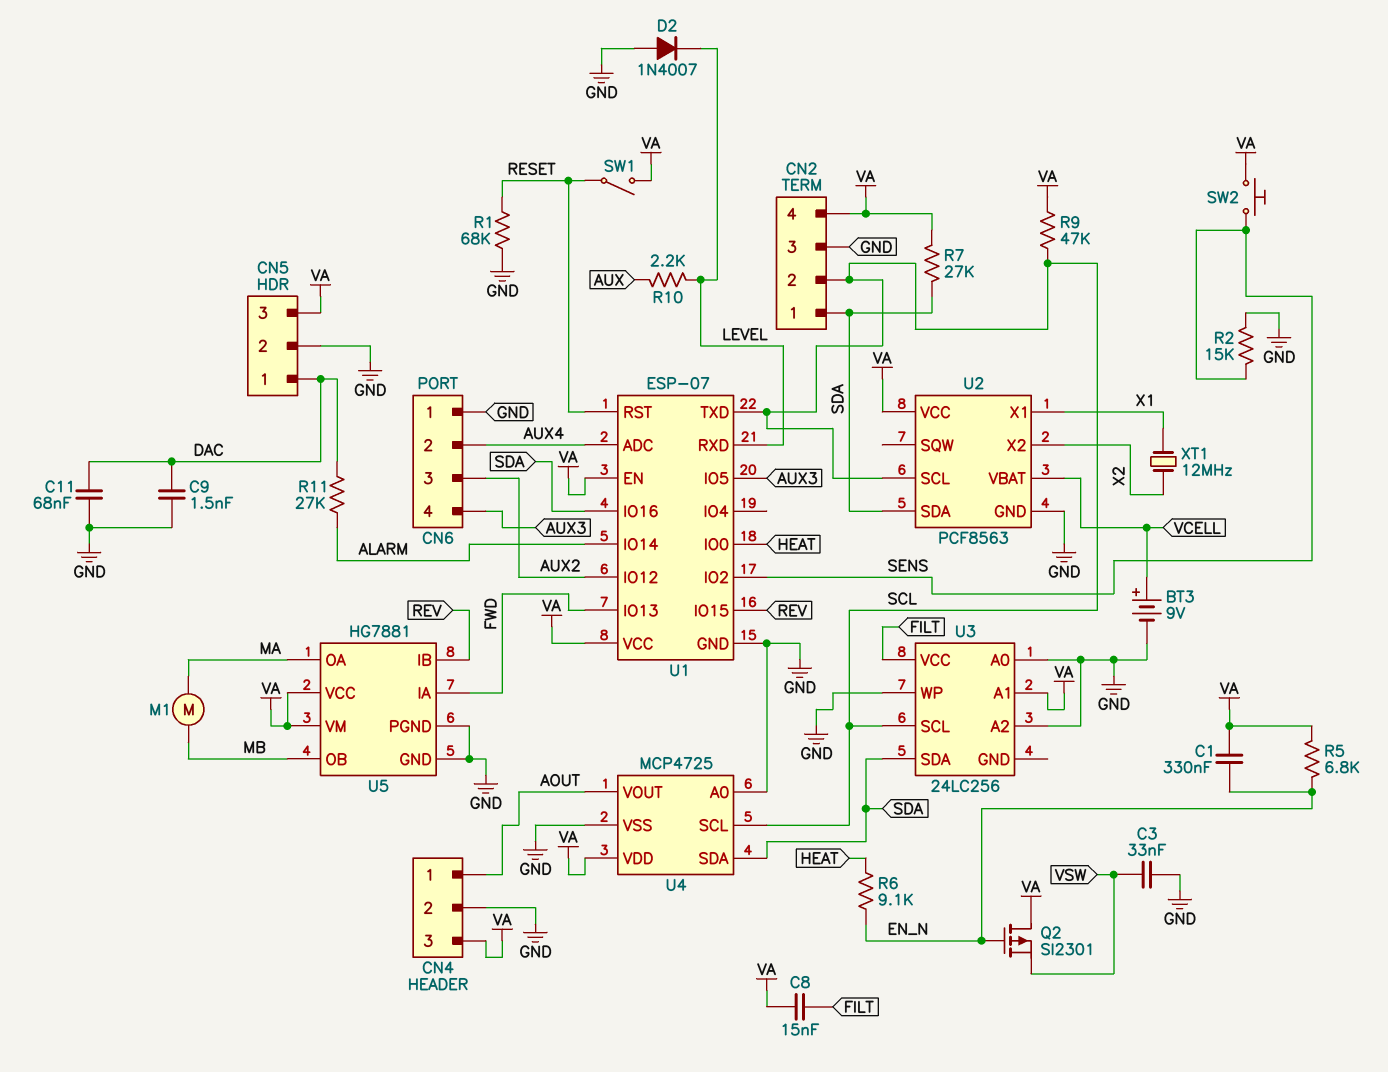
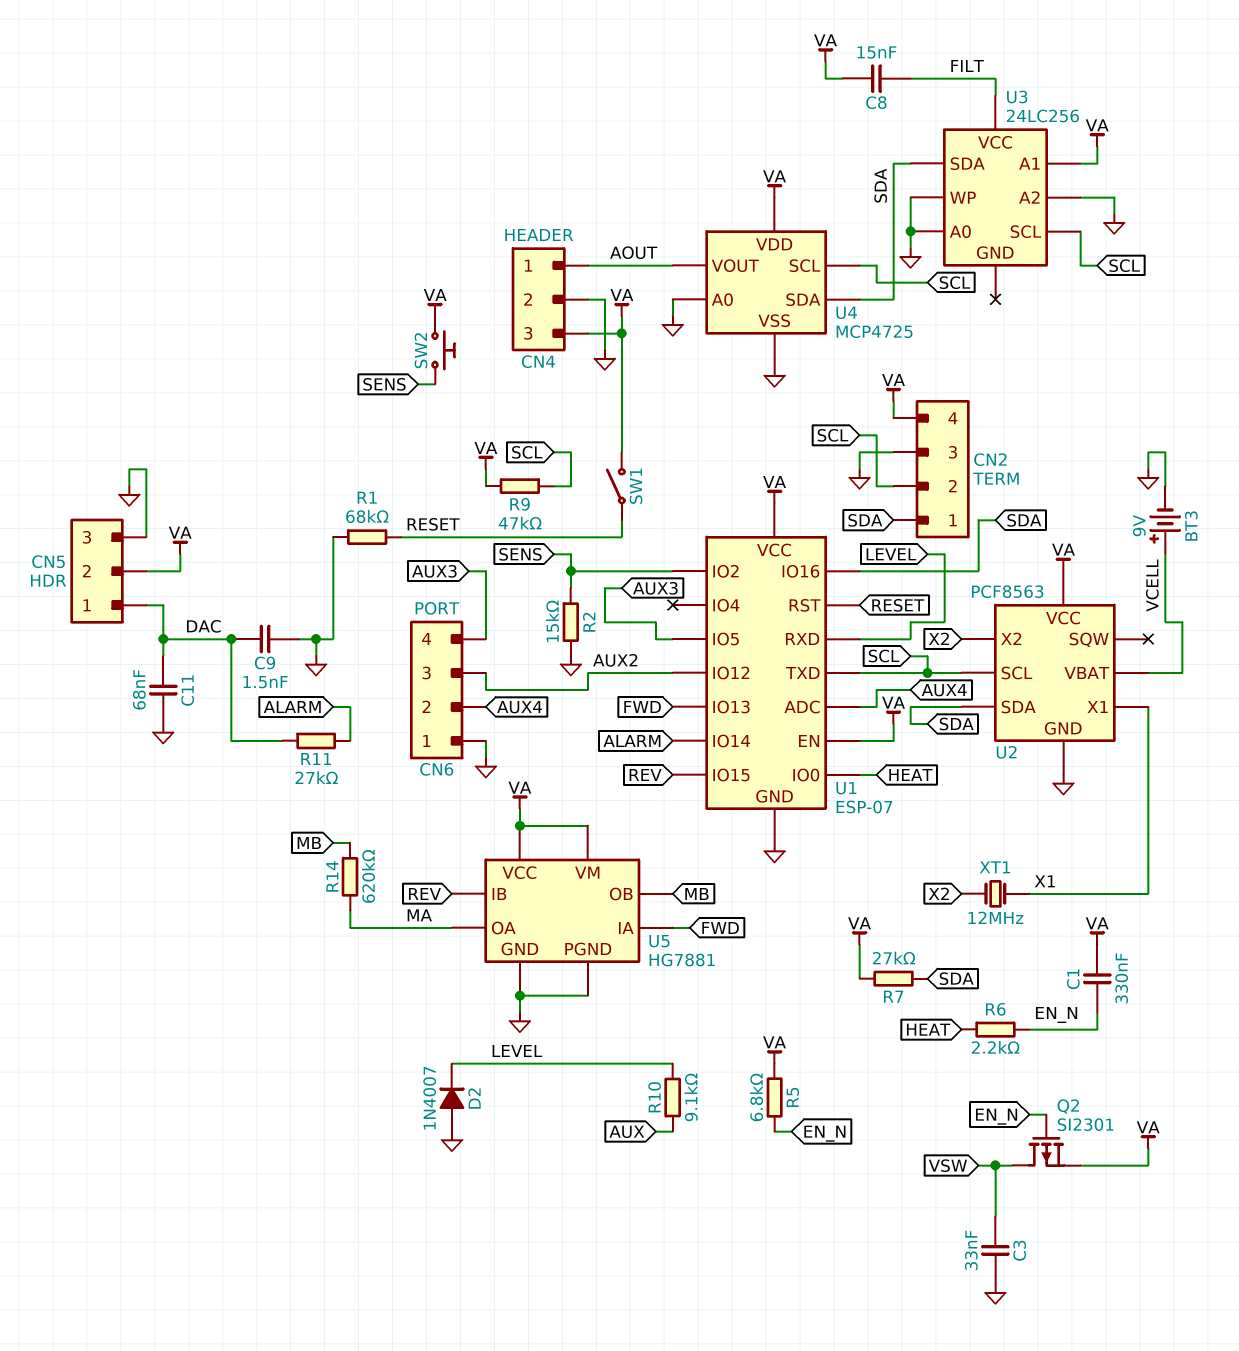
CN5 pin 2: GND -> VA
CN5 pin 3: VA -> GND
M1: motor (MA, MB) -> none
Q2: PMOS SI2301 (G EN_N, D VA, S VSW) -> PMOS SI2301 (G EN_N, D VSW, S VA)
R6: 9.1k (EN_N, HEAT) -> 2.2k (EN_N, HEAT)
R10: 2.2k (AUX, LEVEL) -> 9.1k (AUX, LEVEL)
R14: none -> 620k (MA, MB)

